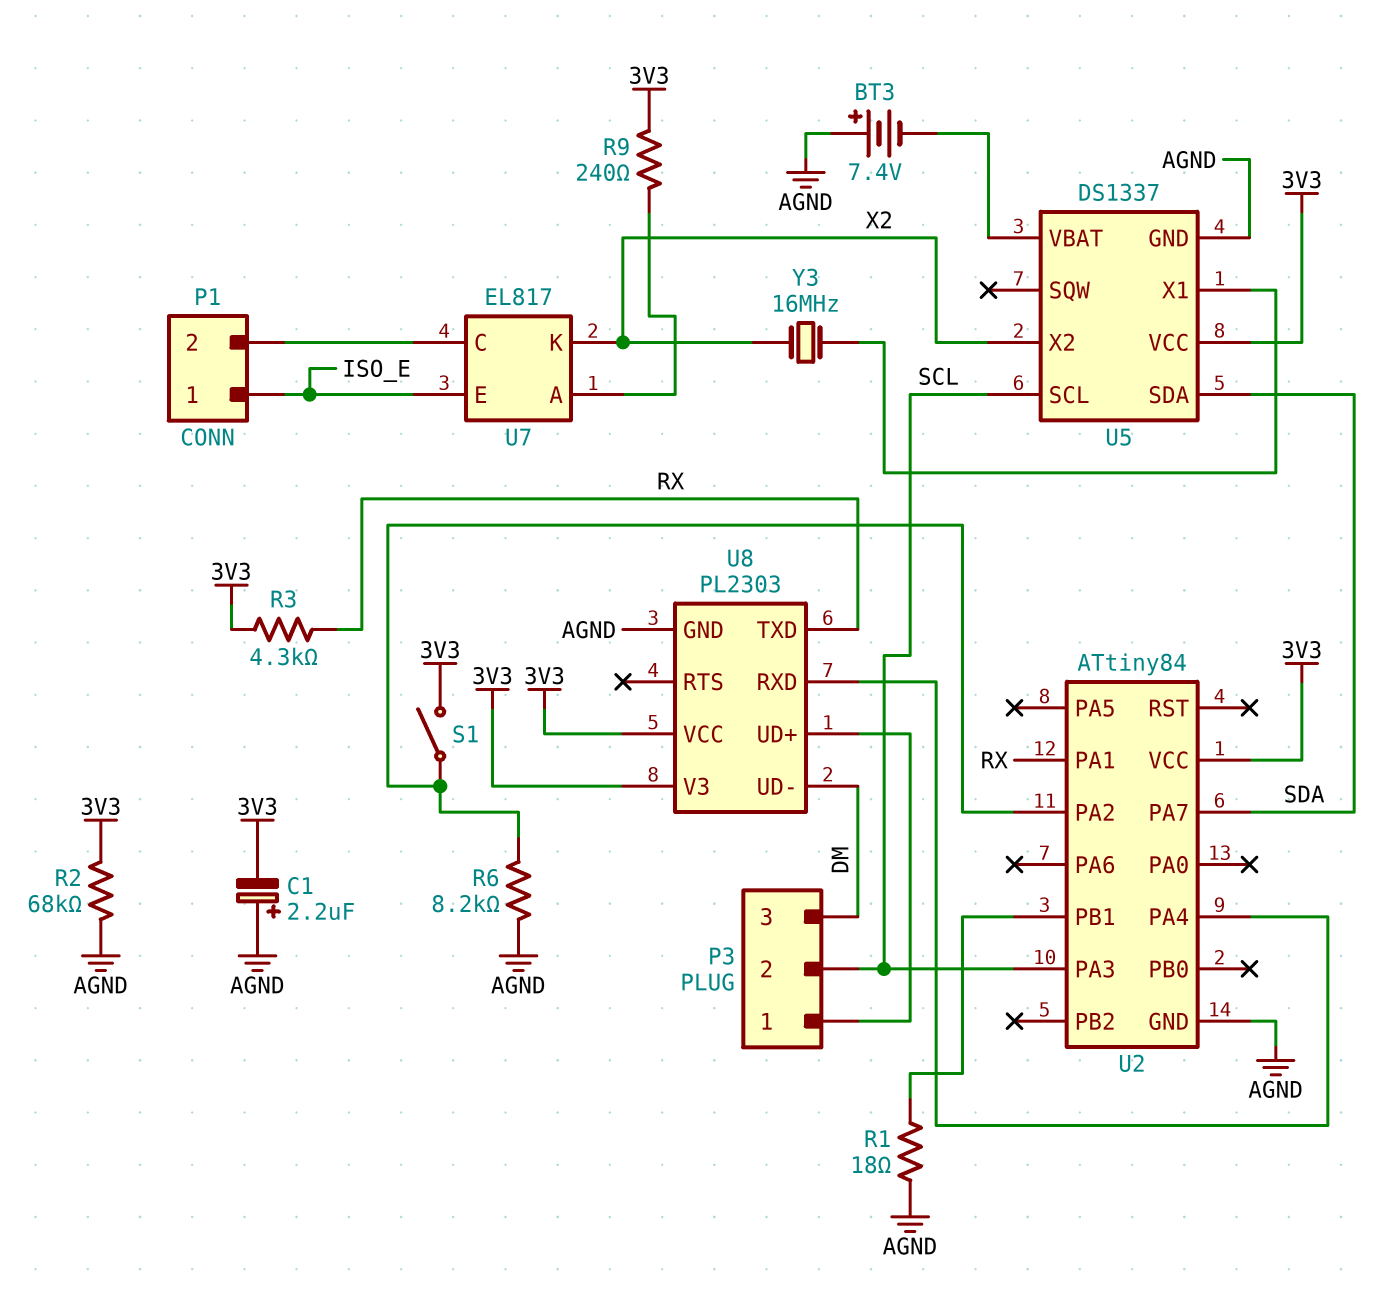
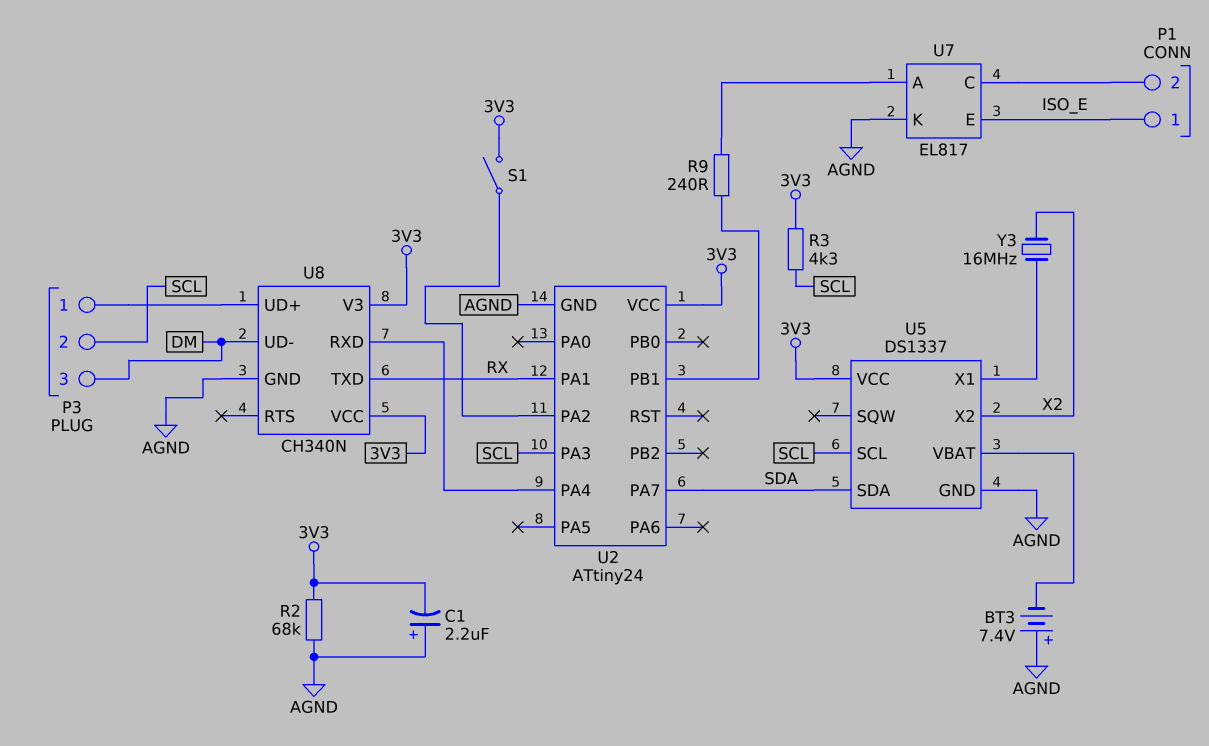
R1: 18 (AGND, U2/PB1) -> none
R3: 4.3k (3V3, RX) -> 4.3k (3V3, SCL)
R6: 8.2k (AGND, U2/PA2) -> none
R9: 240 (3V3, U7/A) -> 240 (U2/PB1, U7/A)
U2: ATtiny84 -> ATtiny24
U7 pin K: X2 -> AGND
U8: PL2303 -> CH340N

